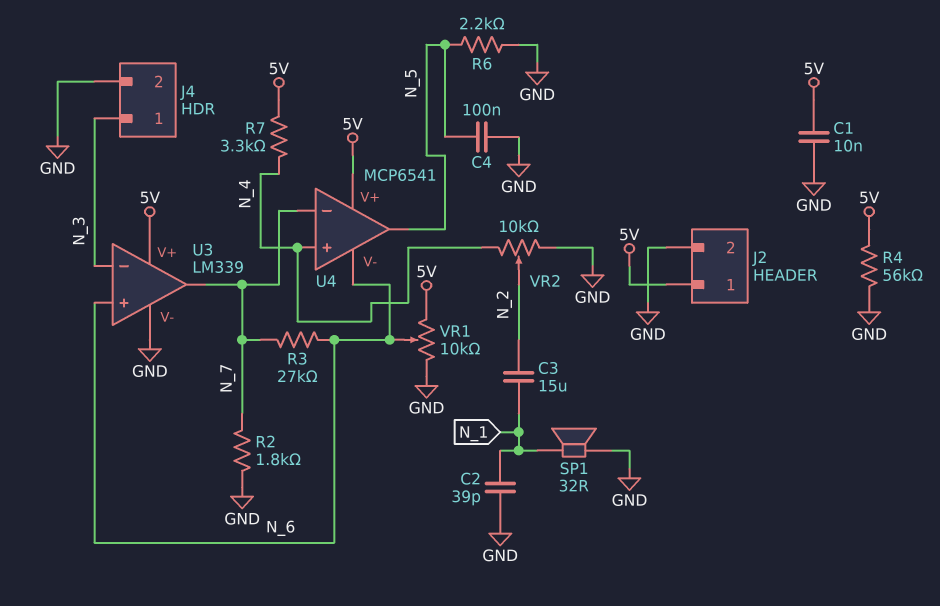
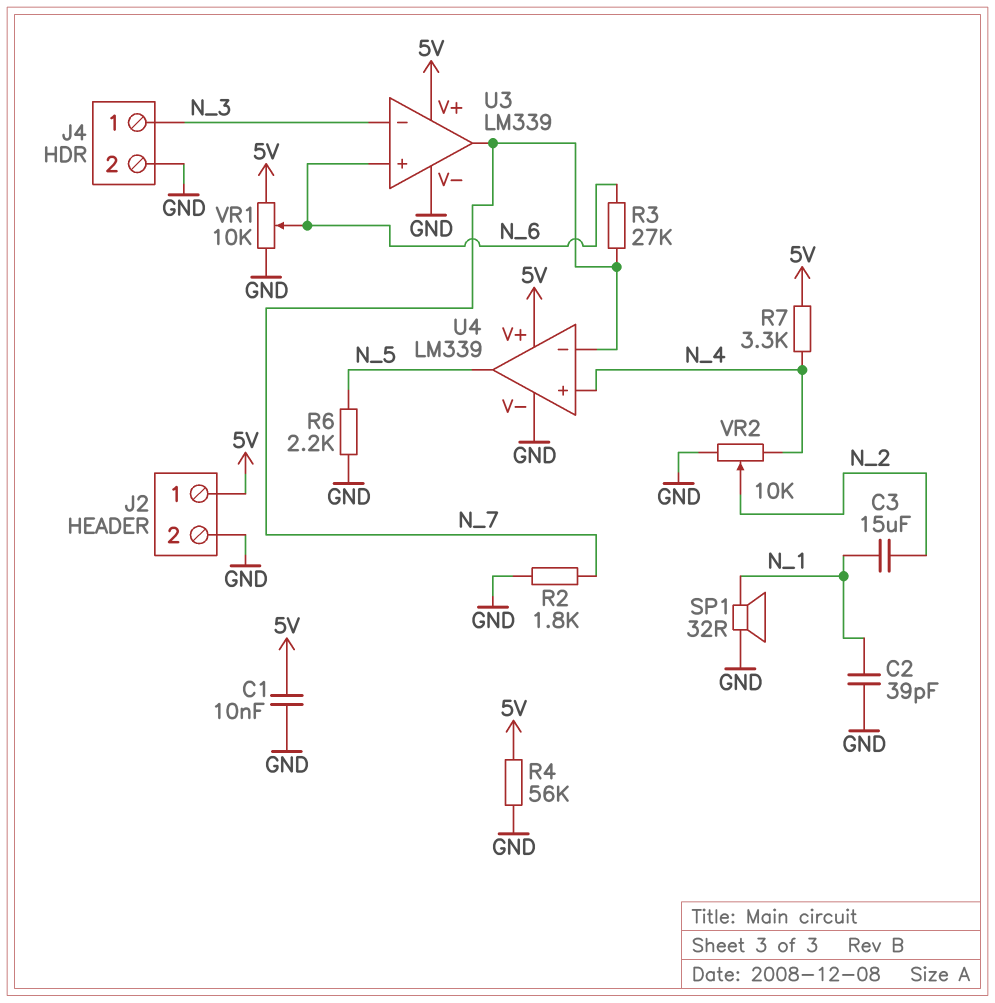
C4: 100nF (GND, N_5) -> none
U4: MCP6541 -> LM339
U4 pin V-: N_6 -> GND

